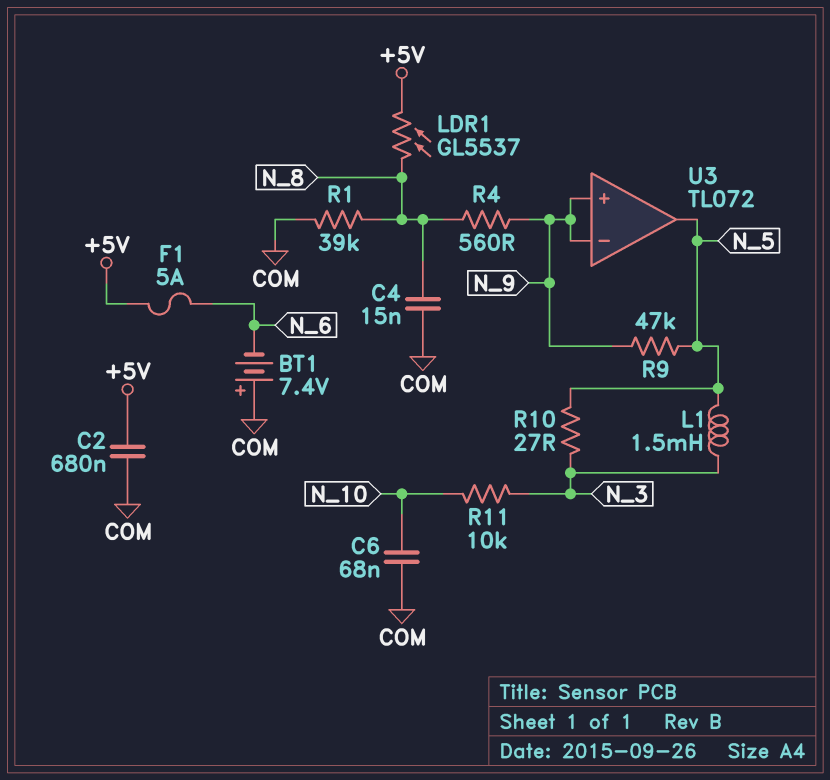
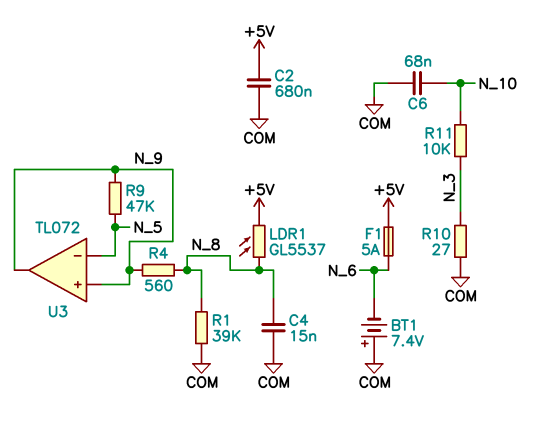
L1: 1.5mH (N_3, N_5) -> none
R10: 27 (N_3, N_5) -> 27 (COM, N_3)
U3 pin in-: N_9 -> N_5
U3 pin out: N_5 -> N_9

